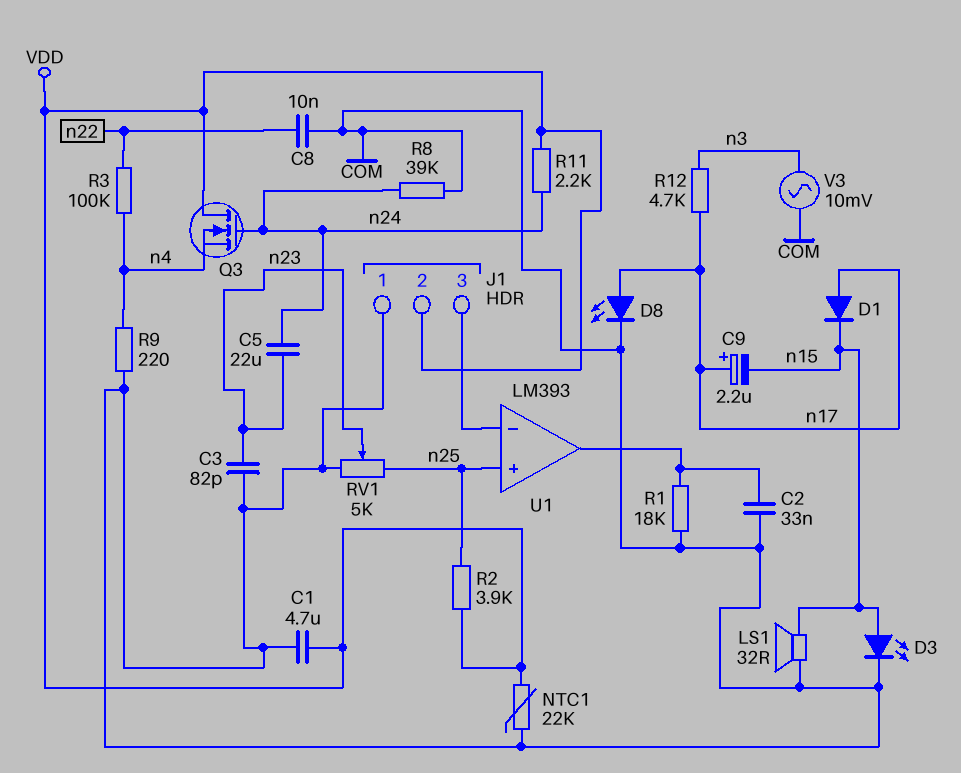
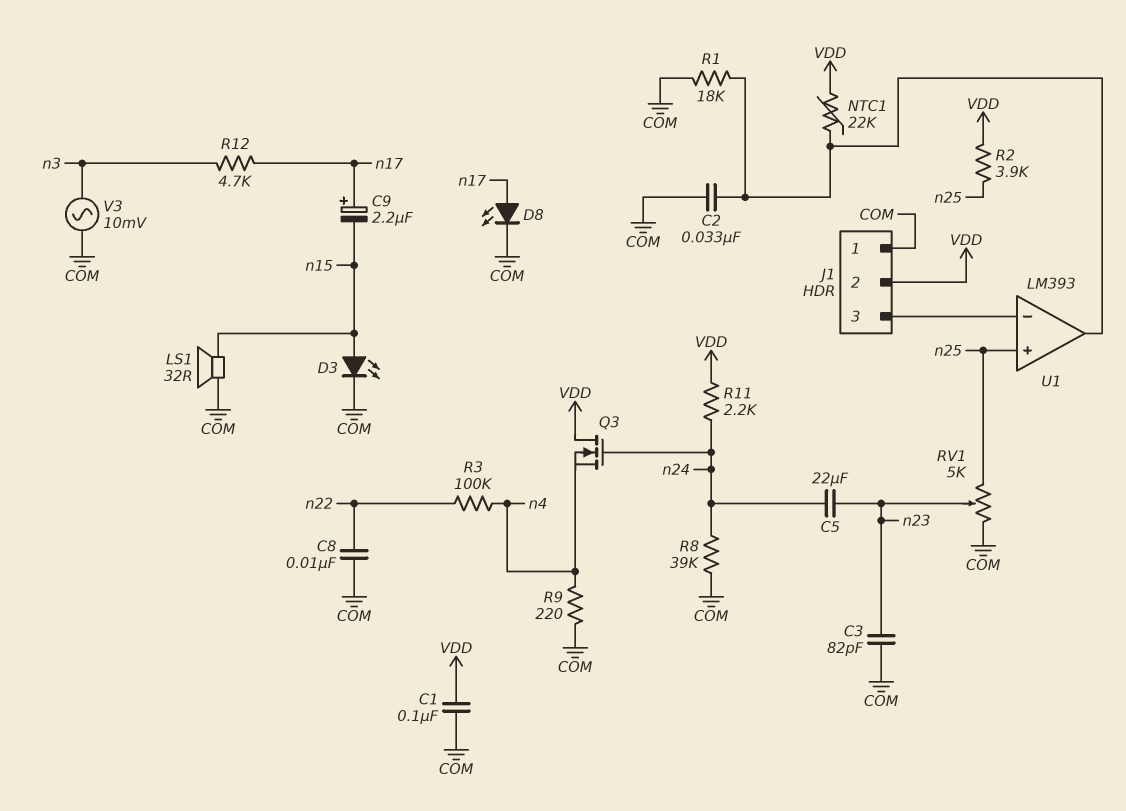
C1: 4.7uF (COM, VDD) -> 100nF (COM, VDD)
D1: diode (A n17, K n15) -> none
NTC1: 22k (COM, VDD) -> 22k (U1/out, VDD)

